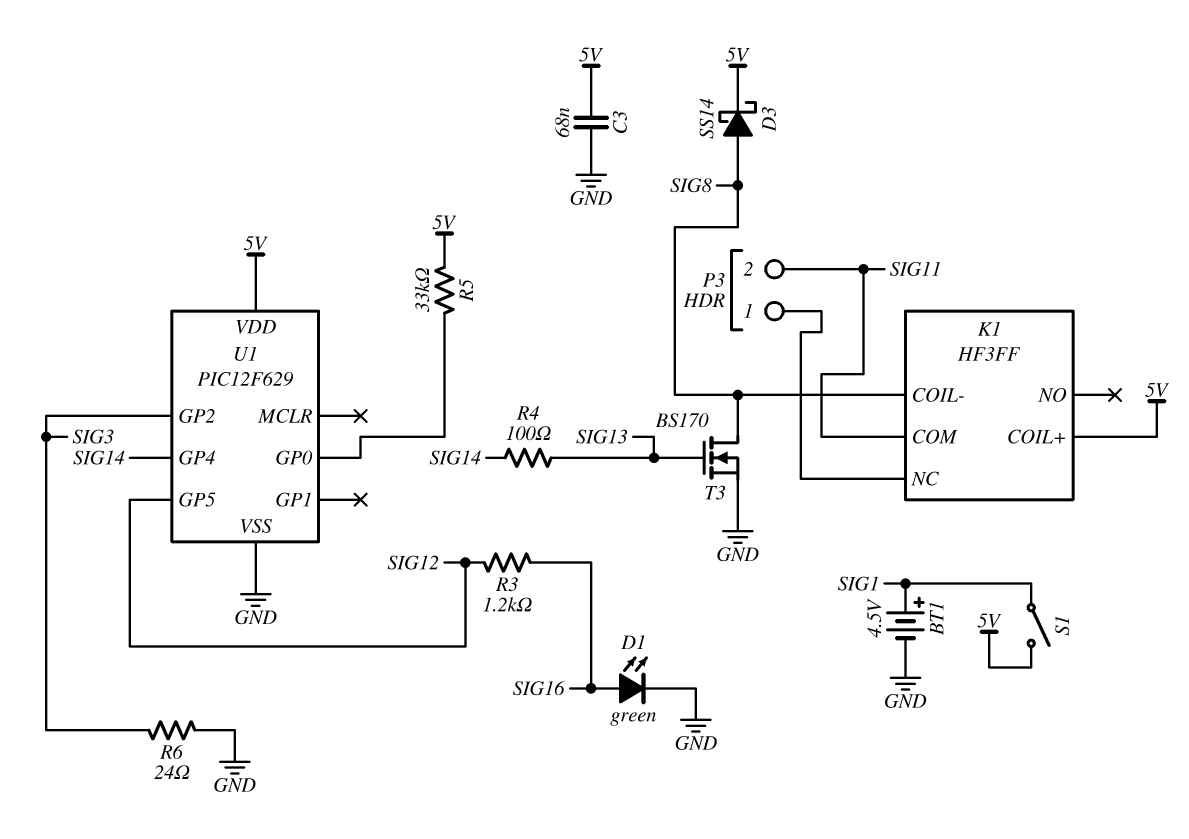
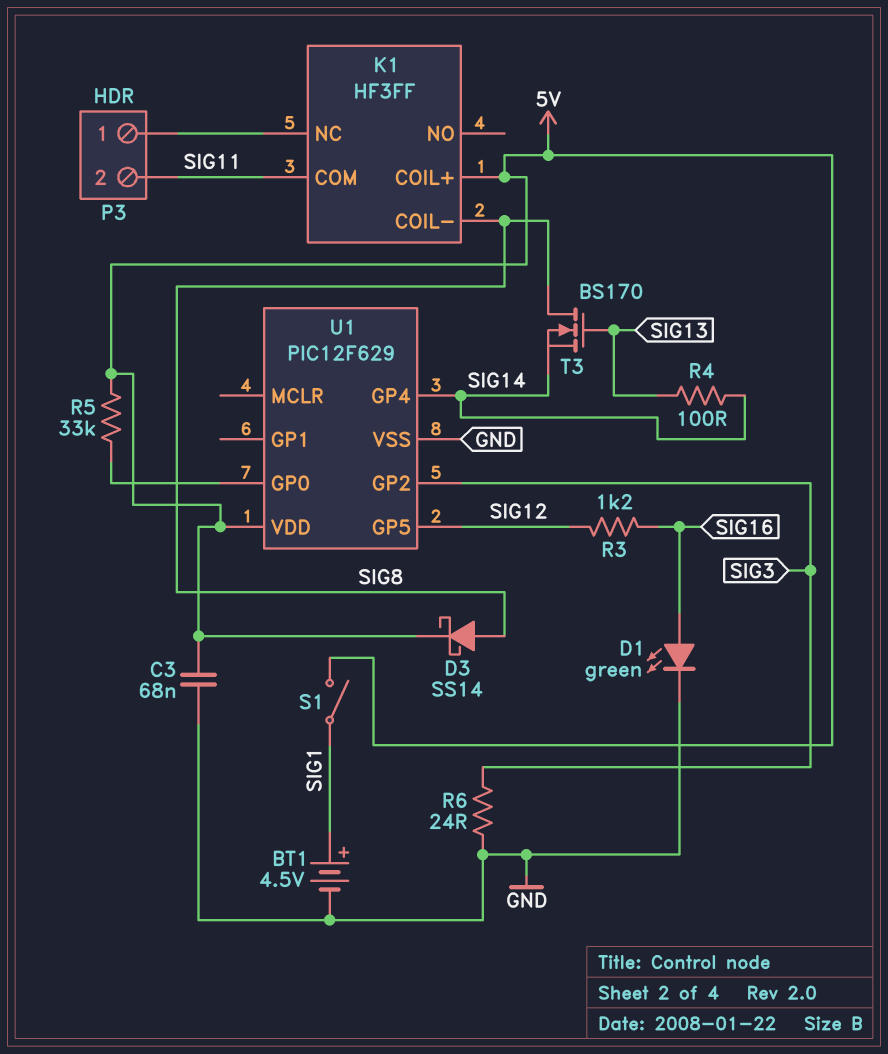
T3: NMOS BS170 (G SIG13, D SIG8, S GND) -> NMOS BS170 (G SIG13, D SIG8, S SIG14)

